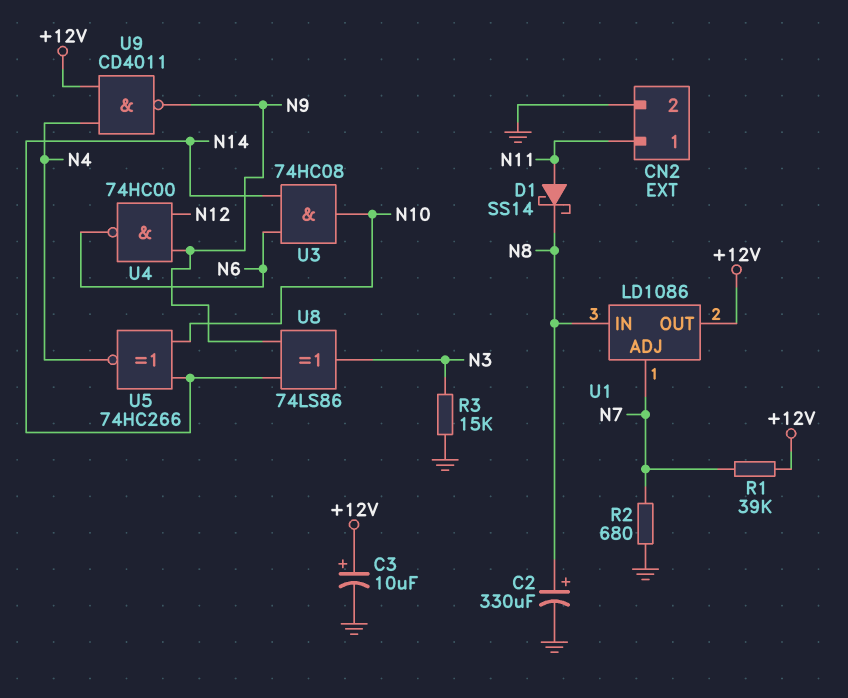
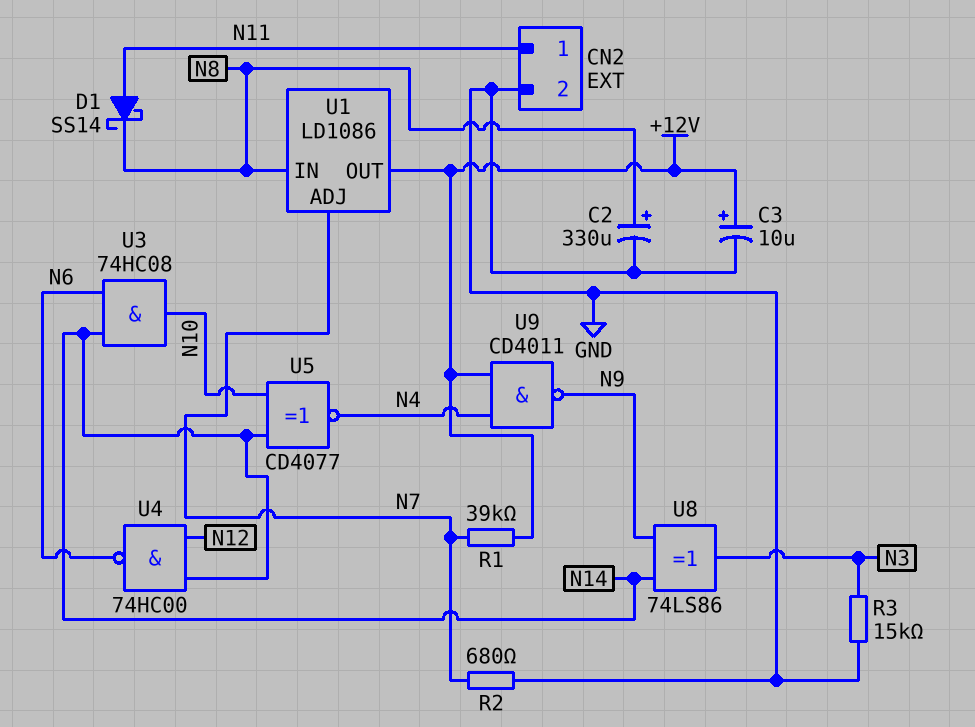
U4: NAND 74HC00 (in N9, in N12, out N6) -> NAND 74HC00 (in N12, in N14, out N6)
U5: XNOR 74HC266 (in N10, in N14, out N4) -> XNOR CD4077 (in N10, in N14, out N4)

